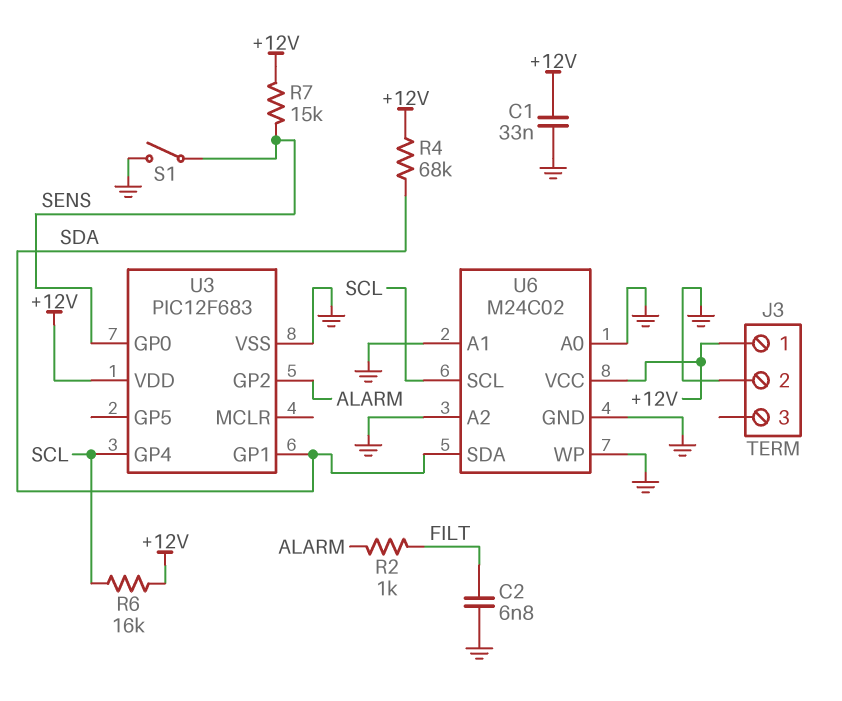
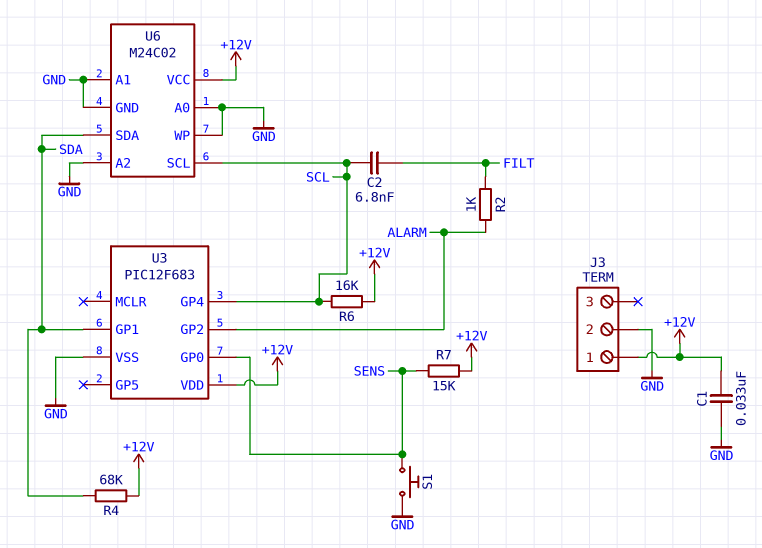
C2: 6.8nF (FILT, GND) -> 6.8nF (FILT, SCL)
S1: switch (GND, SENS) -> button (GND, SENS)

